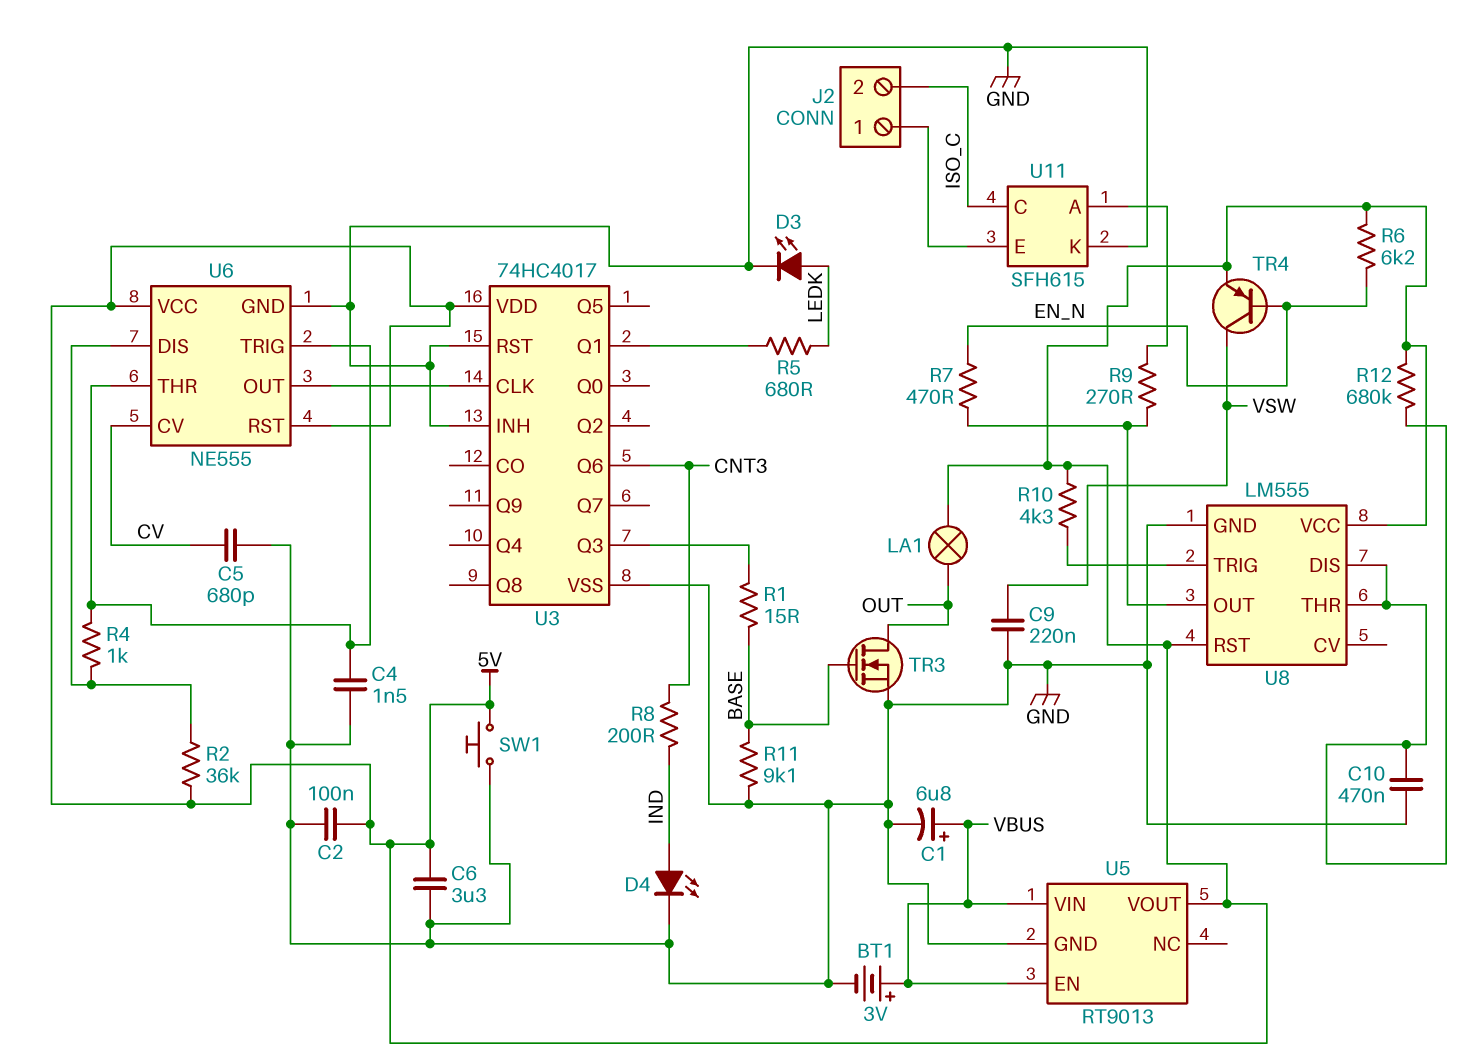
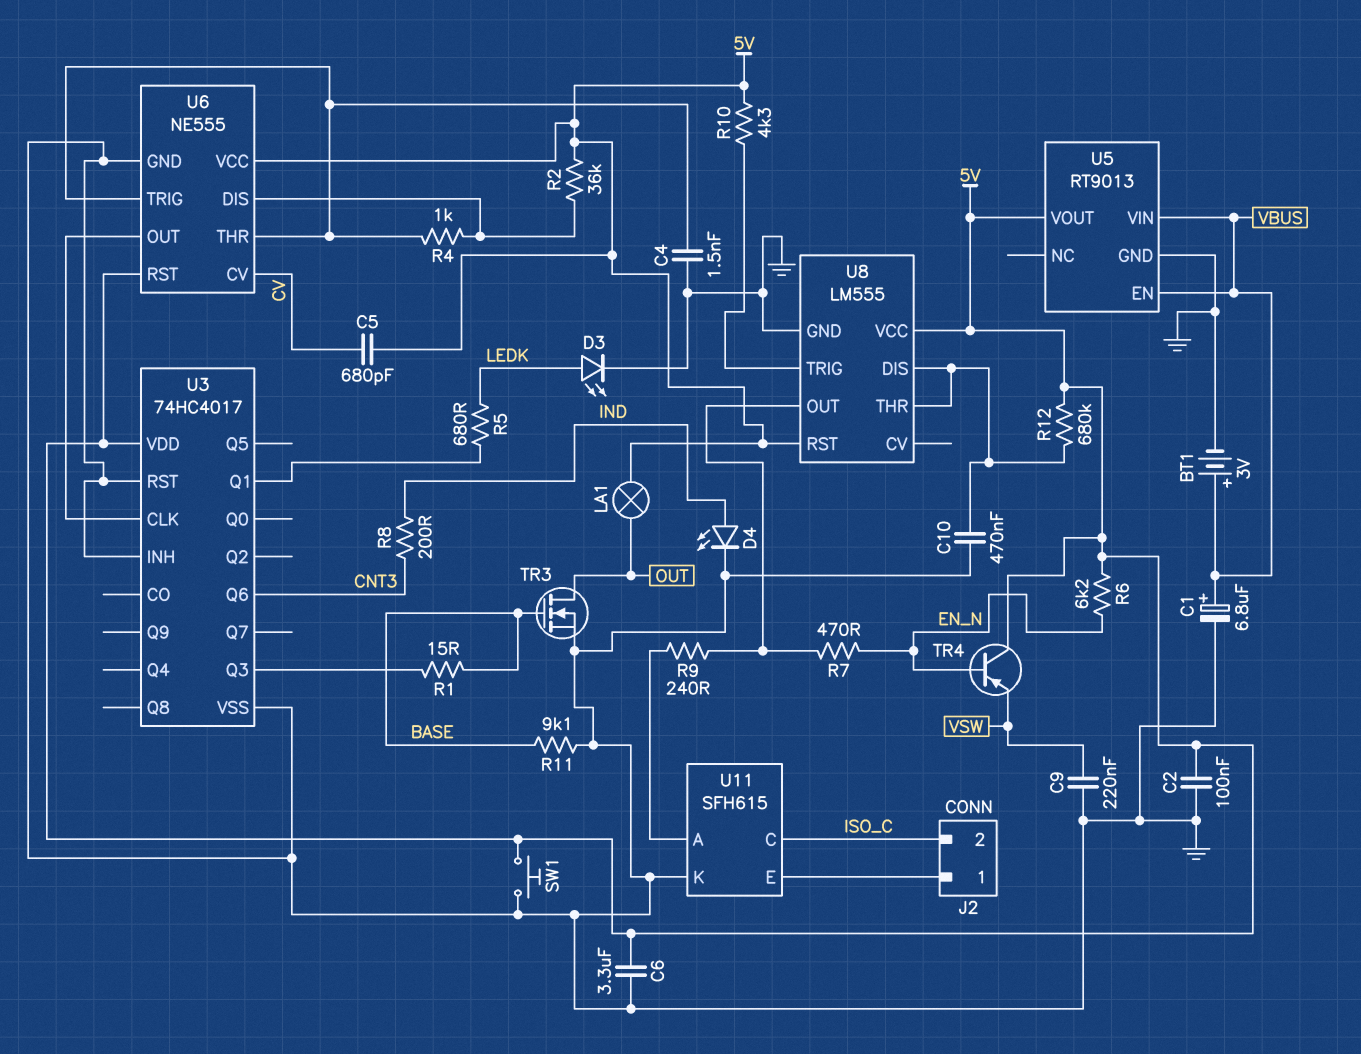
C5: 680pF (CV, GND) -> 680pF (5V, CV)
R9: 270 (U8/OUT, U11/A) -> 240 (U8/OUT, U11/A)
TR4: PNP (B EN_N, C VSW, E 5V) -> PNP (B EN_N, C 5V, E VSW)

